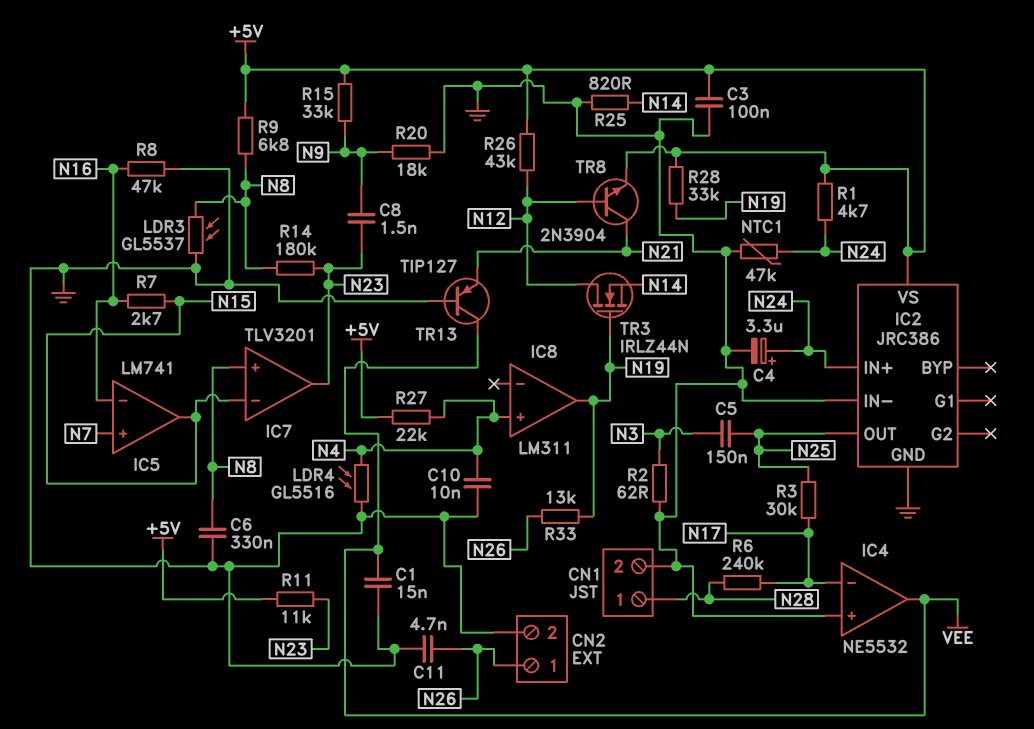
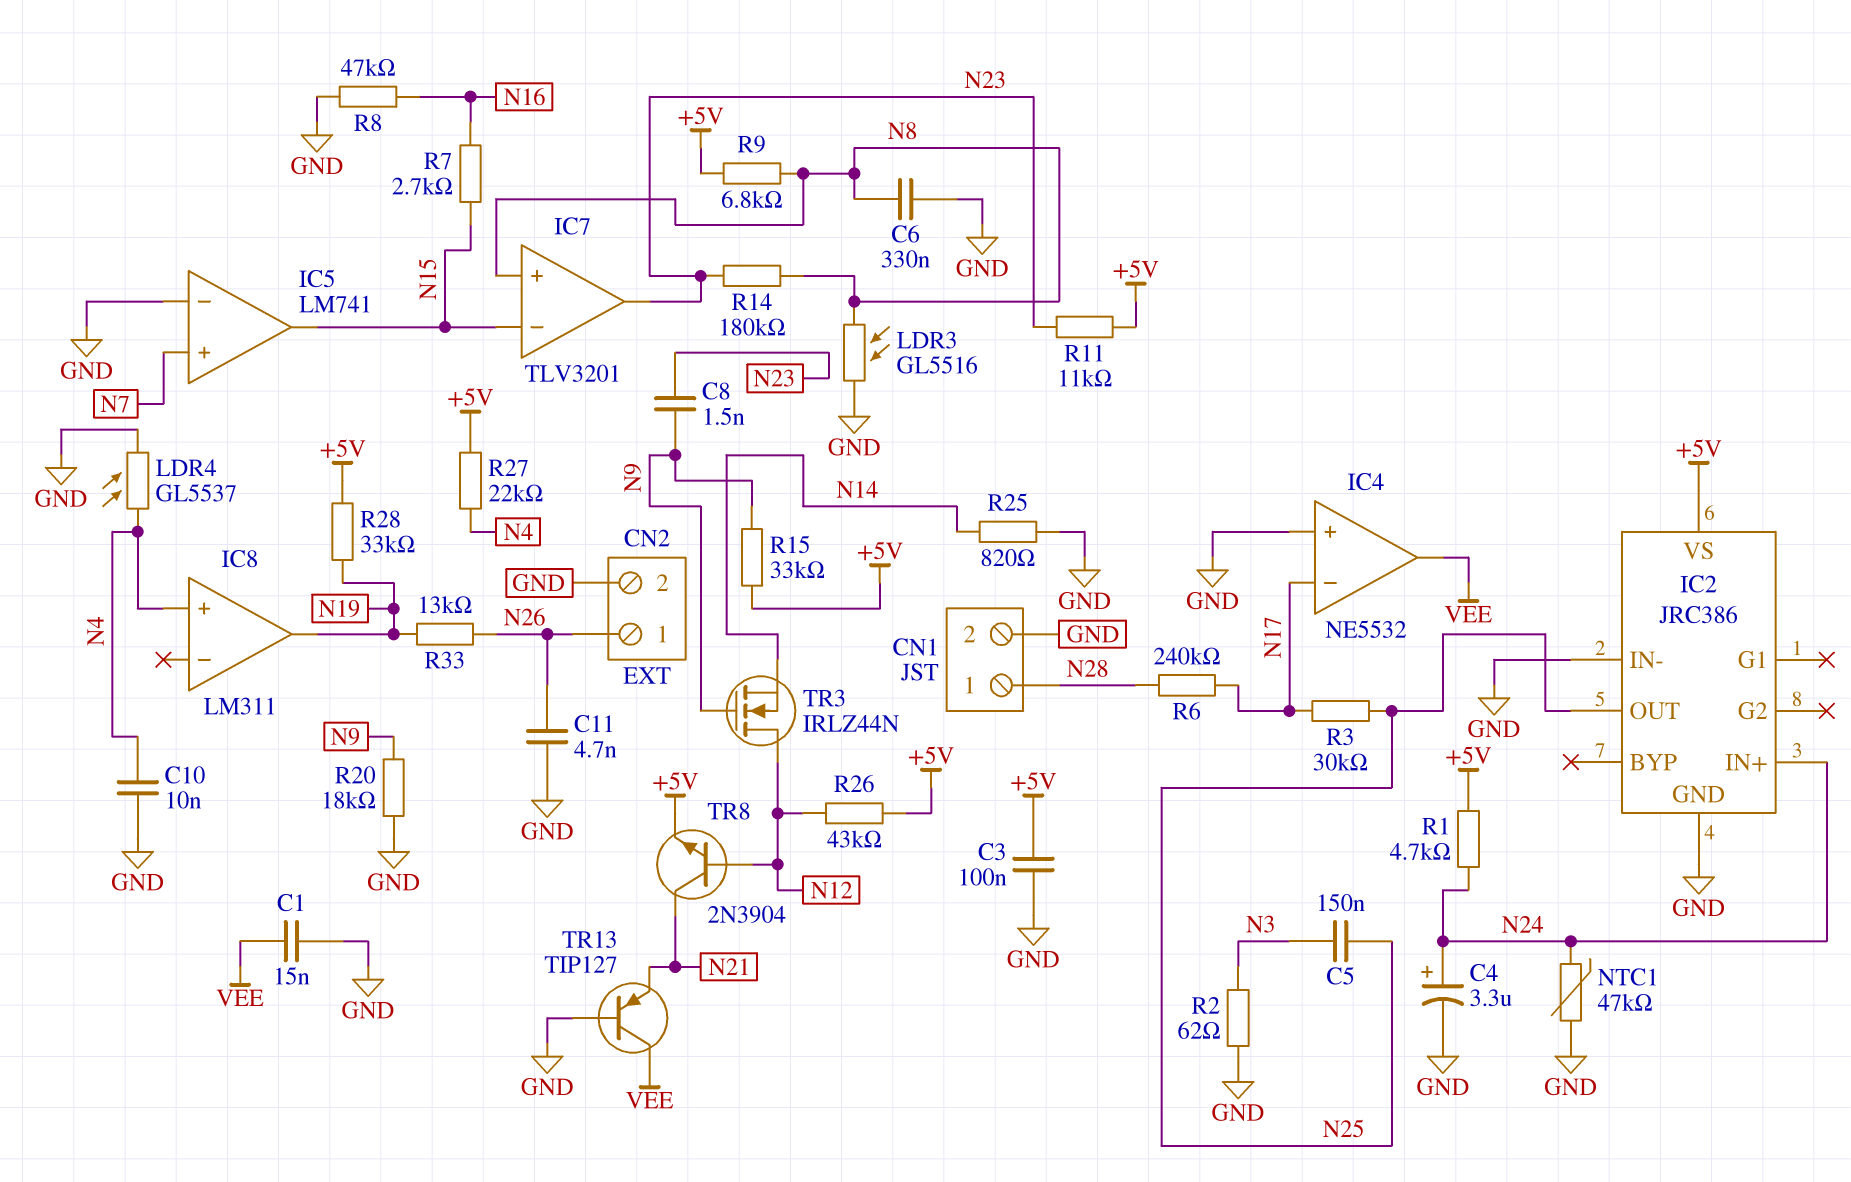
IC5 pin in-: N16 -> GND
LDR3: GL5537 (GND, N8) -> GL5516 (GND, N8)
LDR4: GL5516 (GND, N4) -> GL5537 (GND, N4)
TR3: NMOS IRLZ44N (G N19, D N12, S N14) -> NMOS IRLZ44N (G N9, D N12, S N14)

